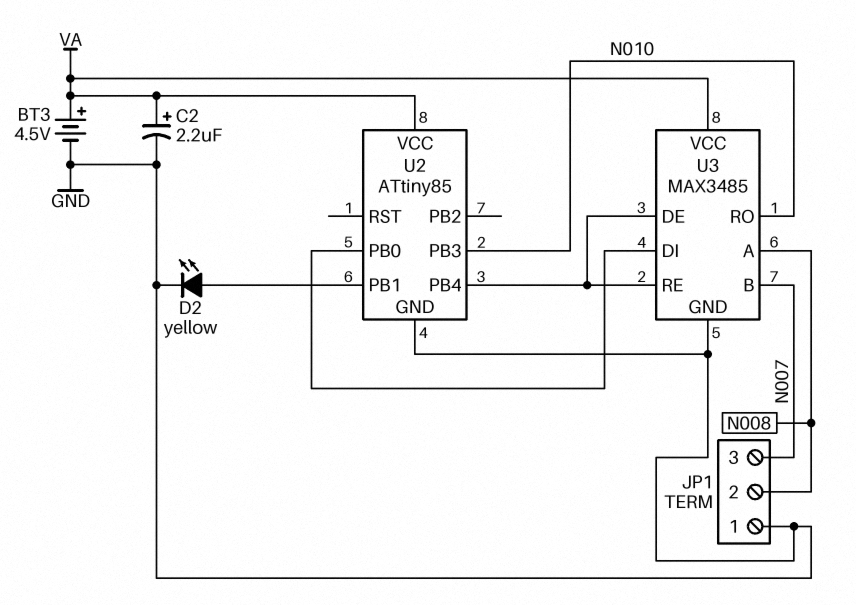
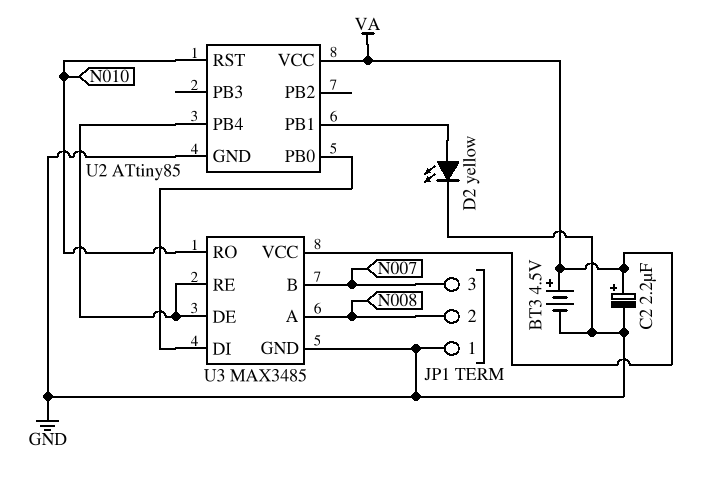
U2 pin PB3: N010 -> none
U2 pin RST: none -> N010

